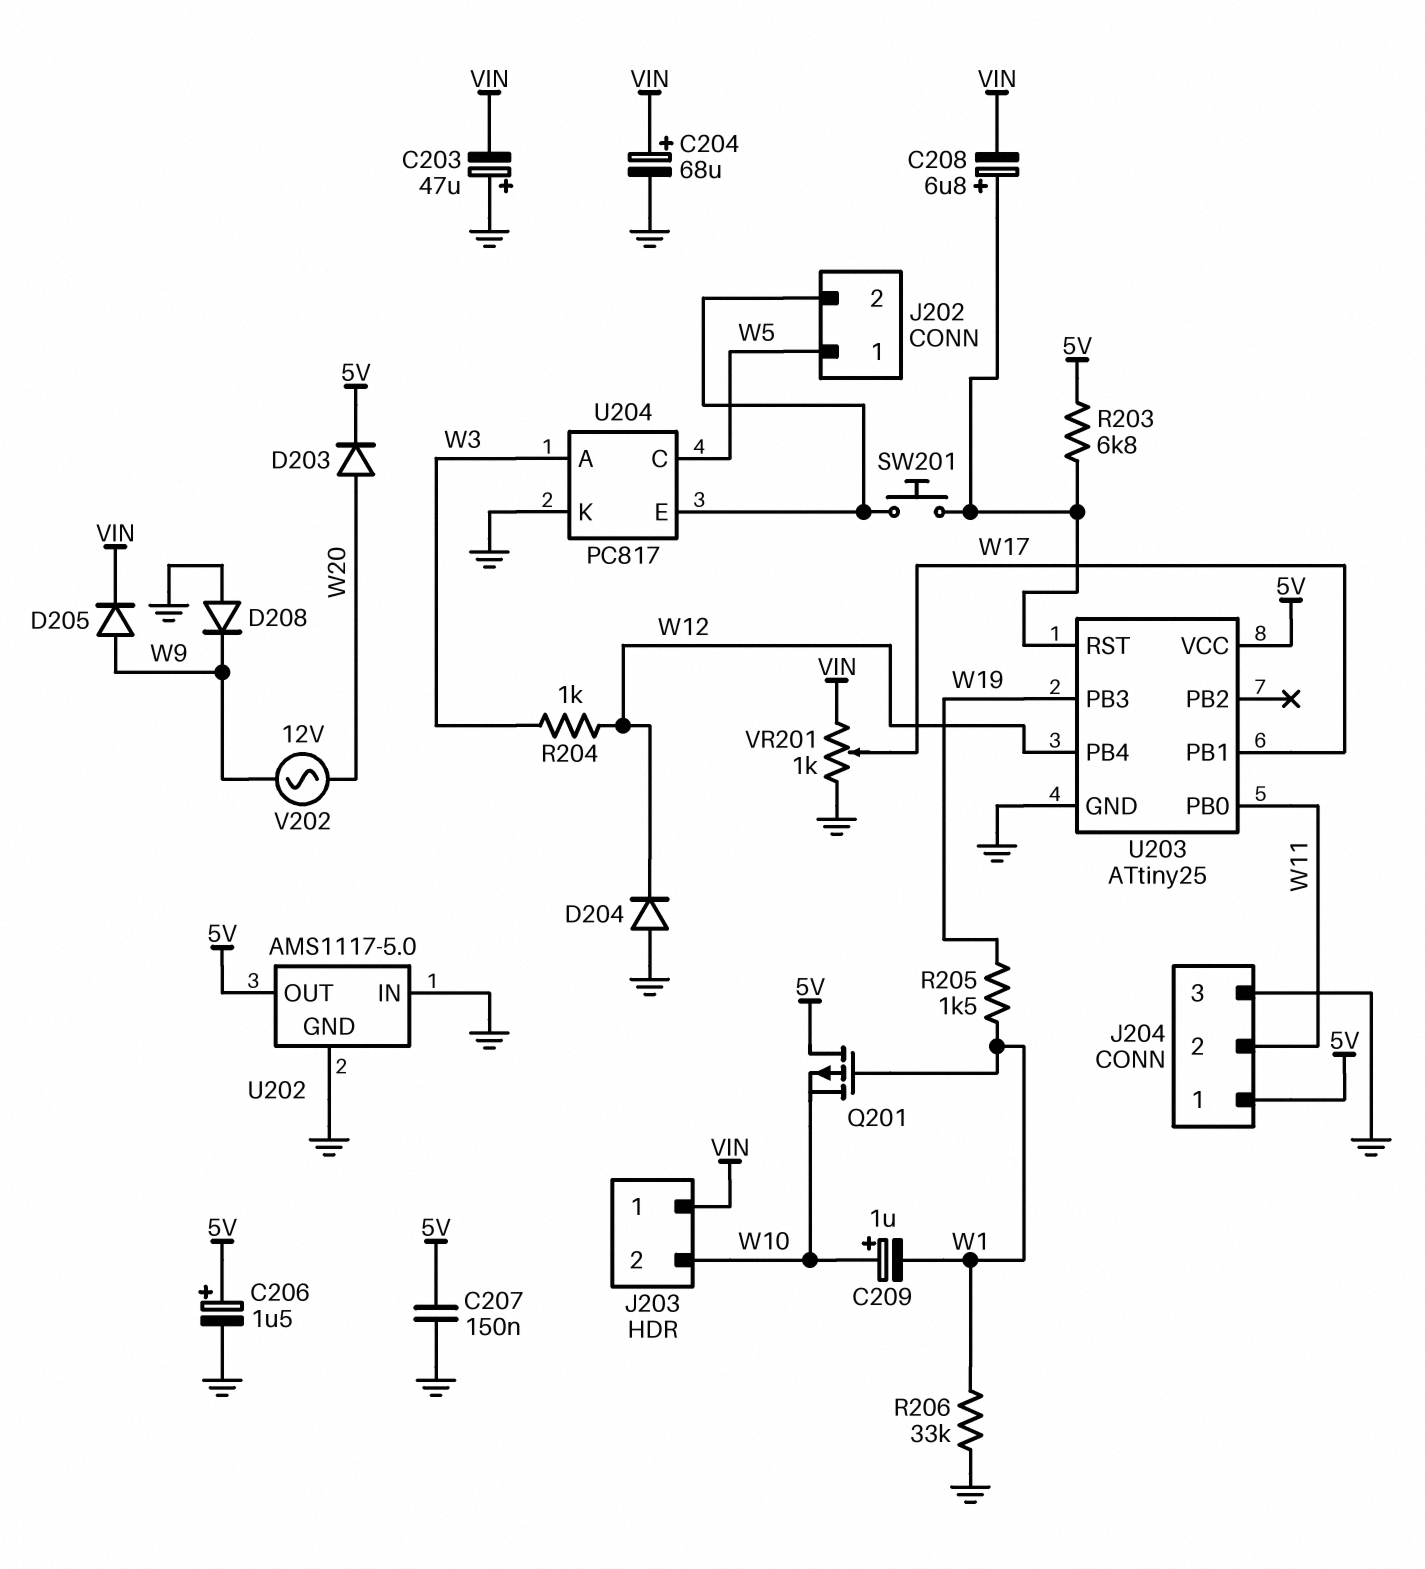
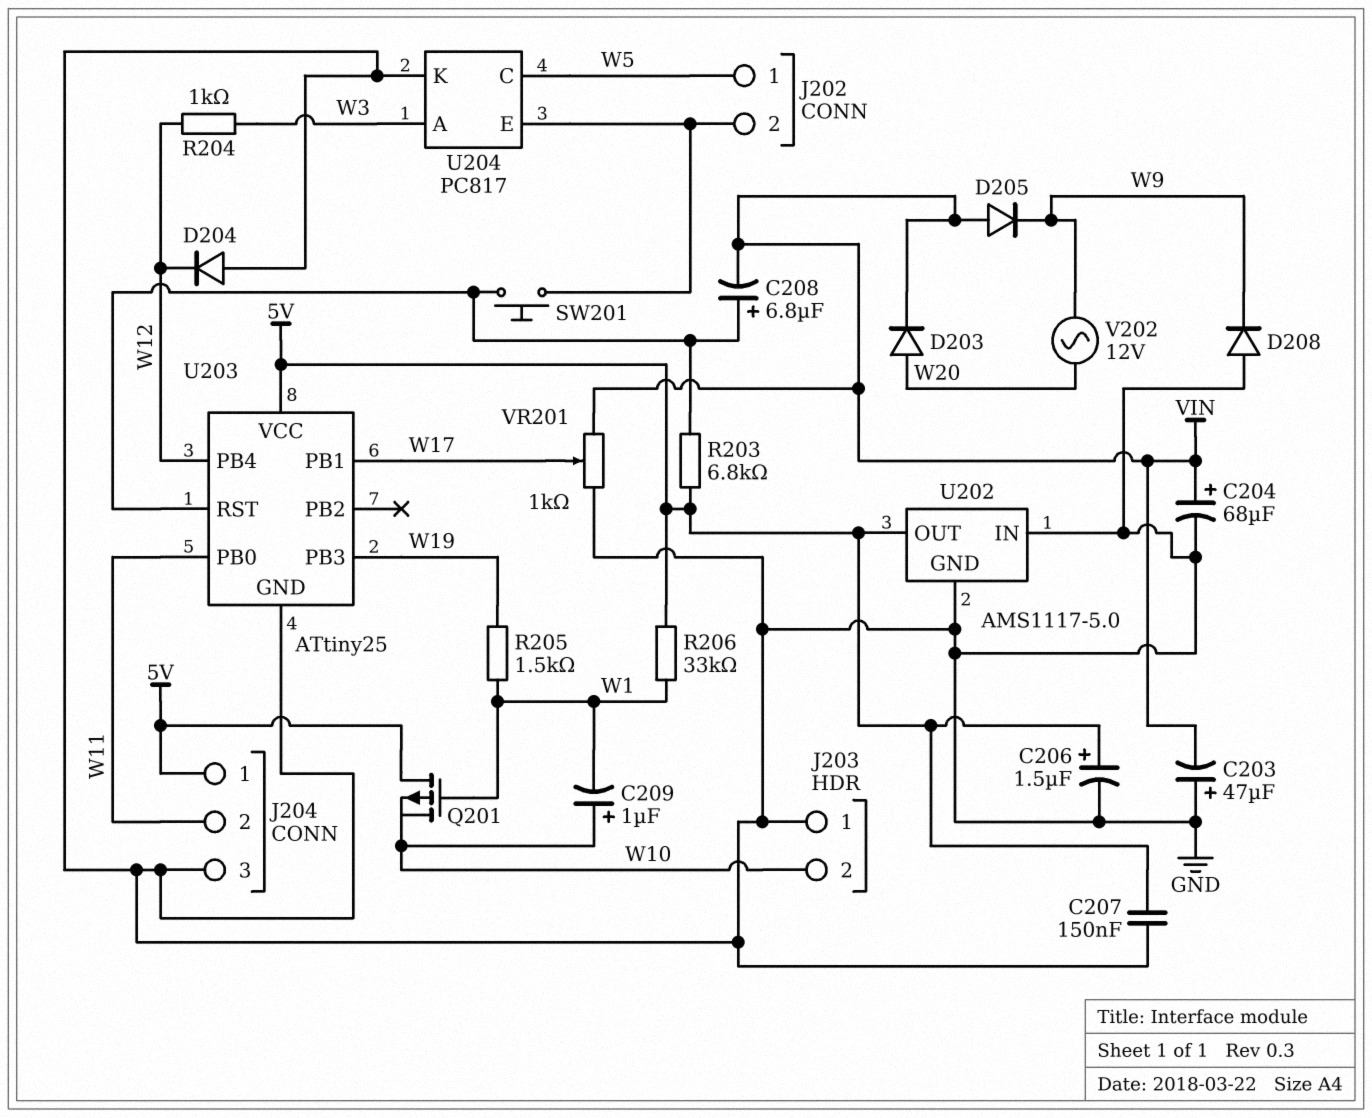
D203: diode (A W20, K 5V) -> diode (A W20, K VIN)
D205: diode (A W9, K VIN) -> diode (A VIN, K W9)
J203 pin 1: VIN -> GND
R206: 33k (GND, W1) -> 33k (5V, W1)

